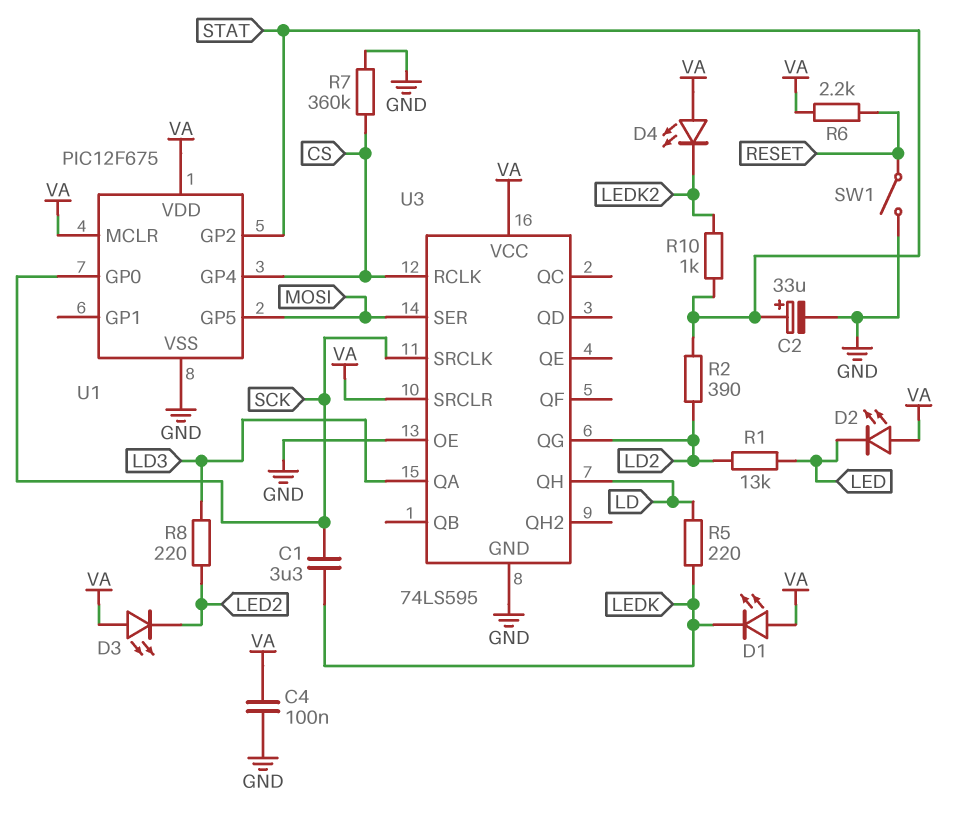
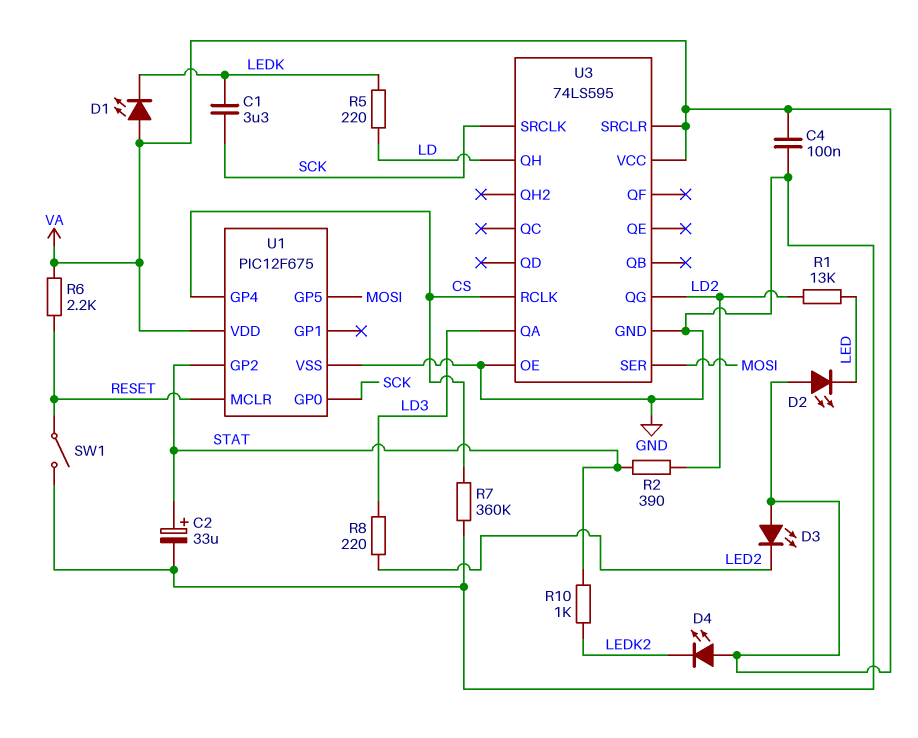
U1 pin MCLR: VA -> RESET

